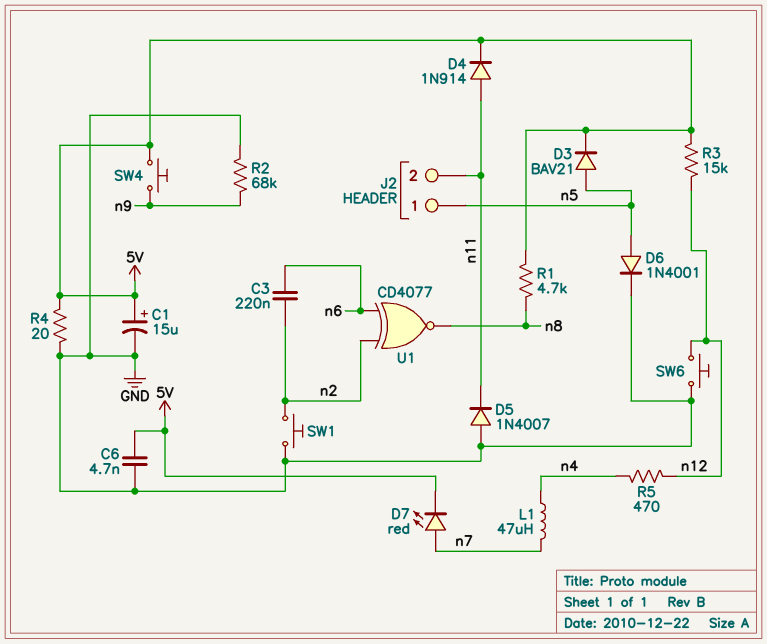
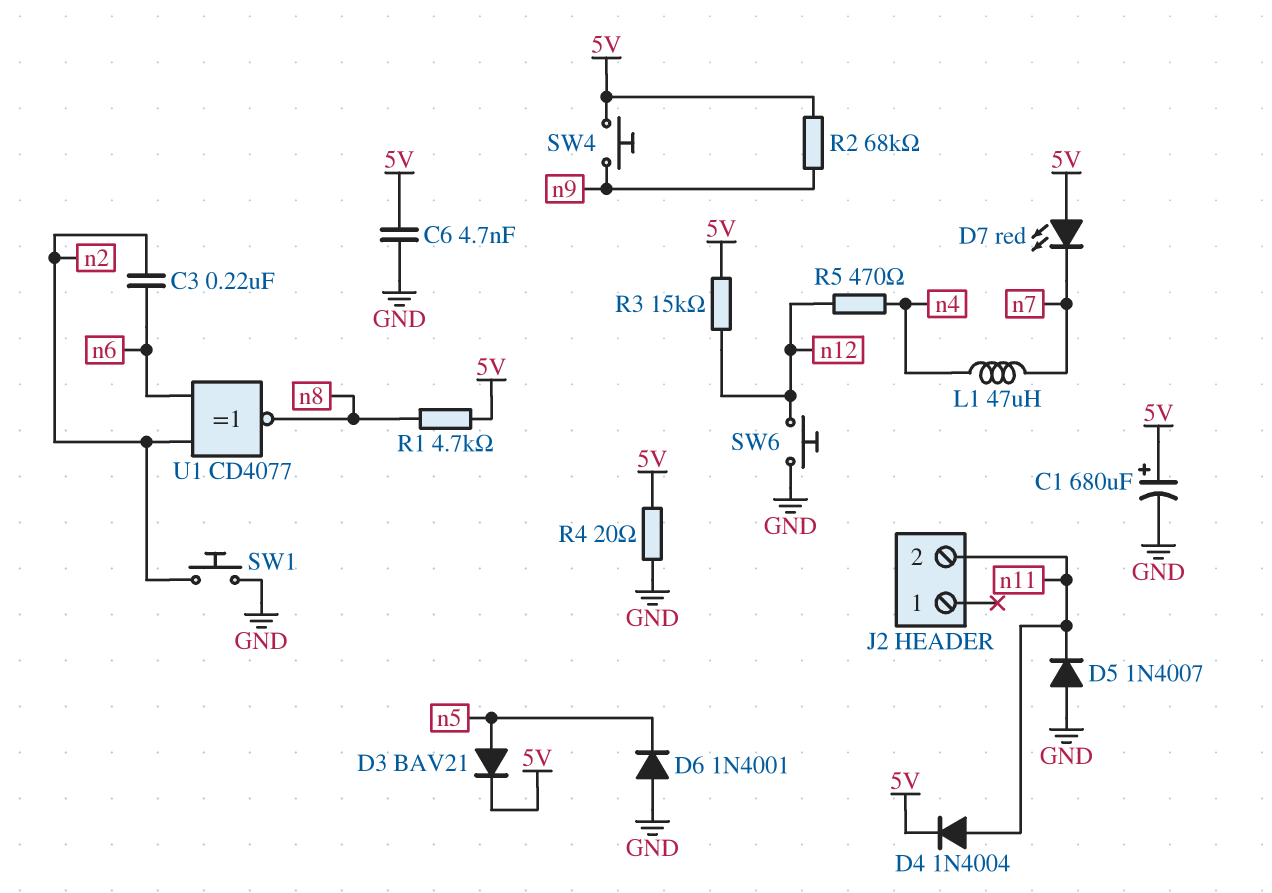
C1: 15uF (plus 5V, minus GND) -> 680uF (plus 5V, minus GND)
D4: diode 1N914 (A n11, K 5V) -> diode 1N4004 (A n11, K 5V)
D6: diode 1N4001 (A n5, K GND) -> diode 1N4001 (A GND, K n5)
D7: LED red (A n7, K 5V) -> LED red (A 5V, K n7)
J2 pin 1: n5 -> none
R2: 68k (GND, n9) -> 68k (5V, n9)

